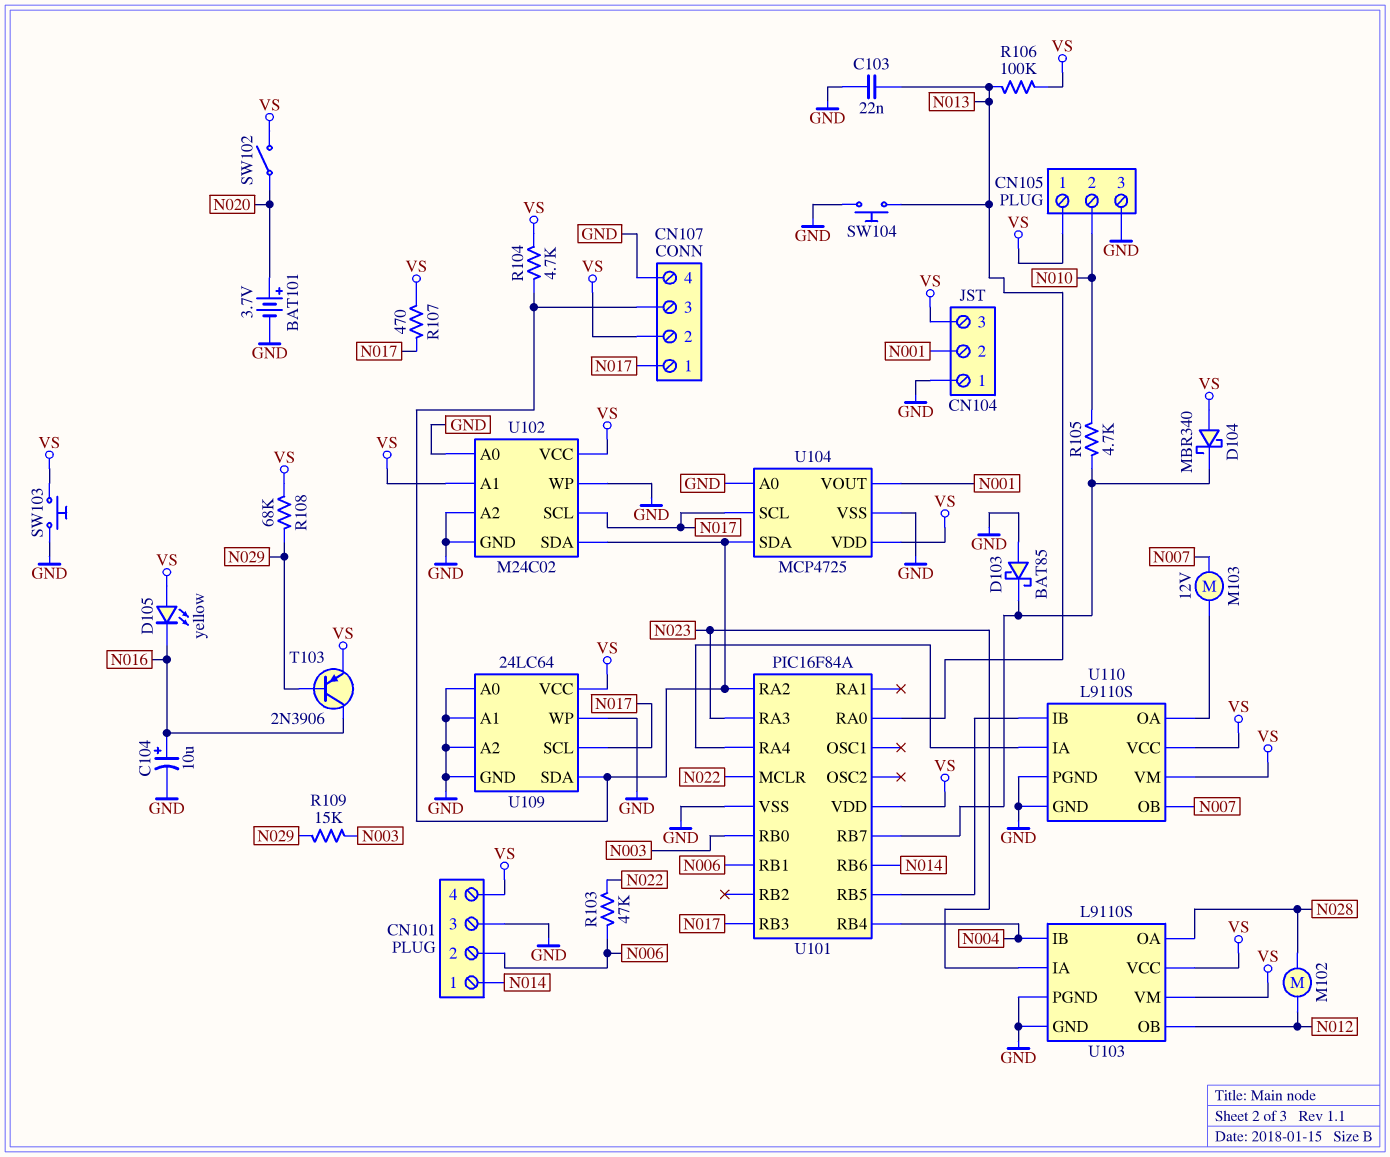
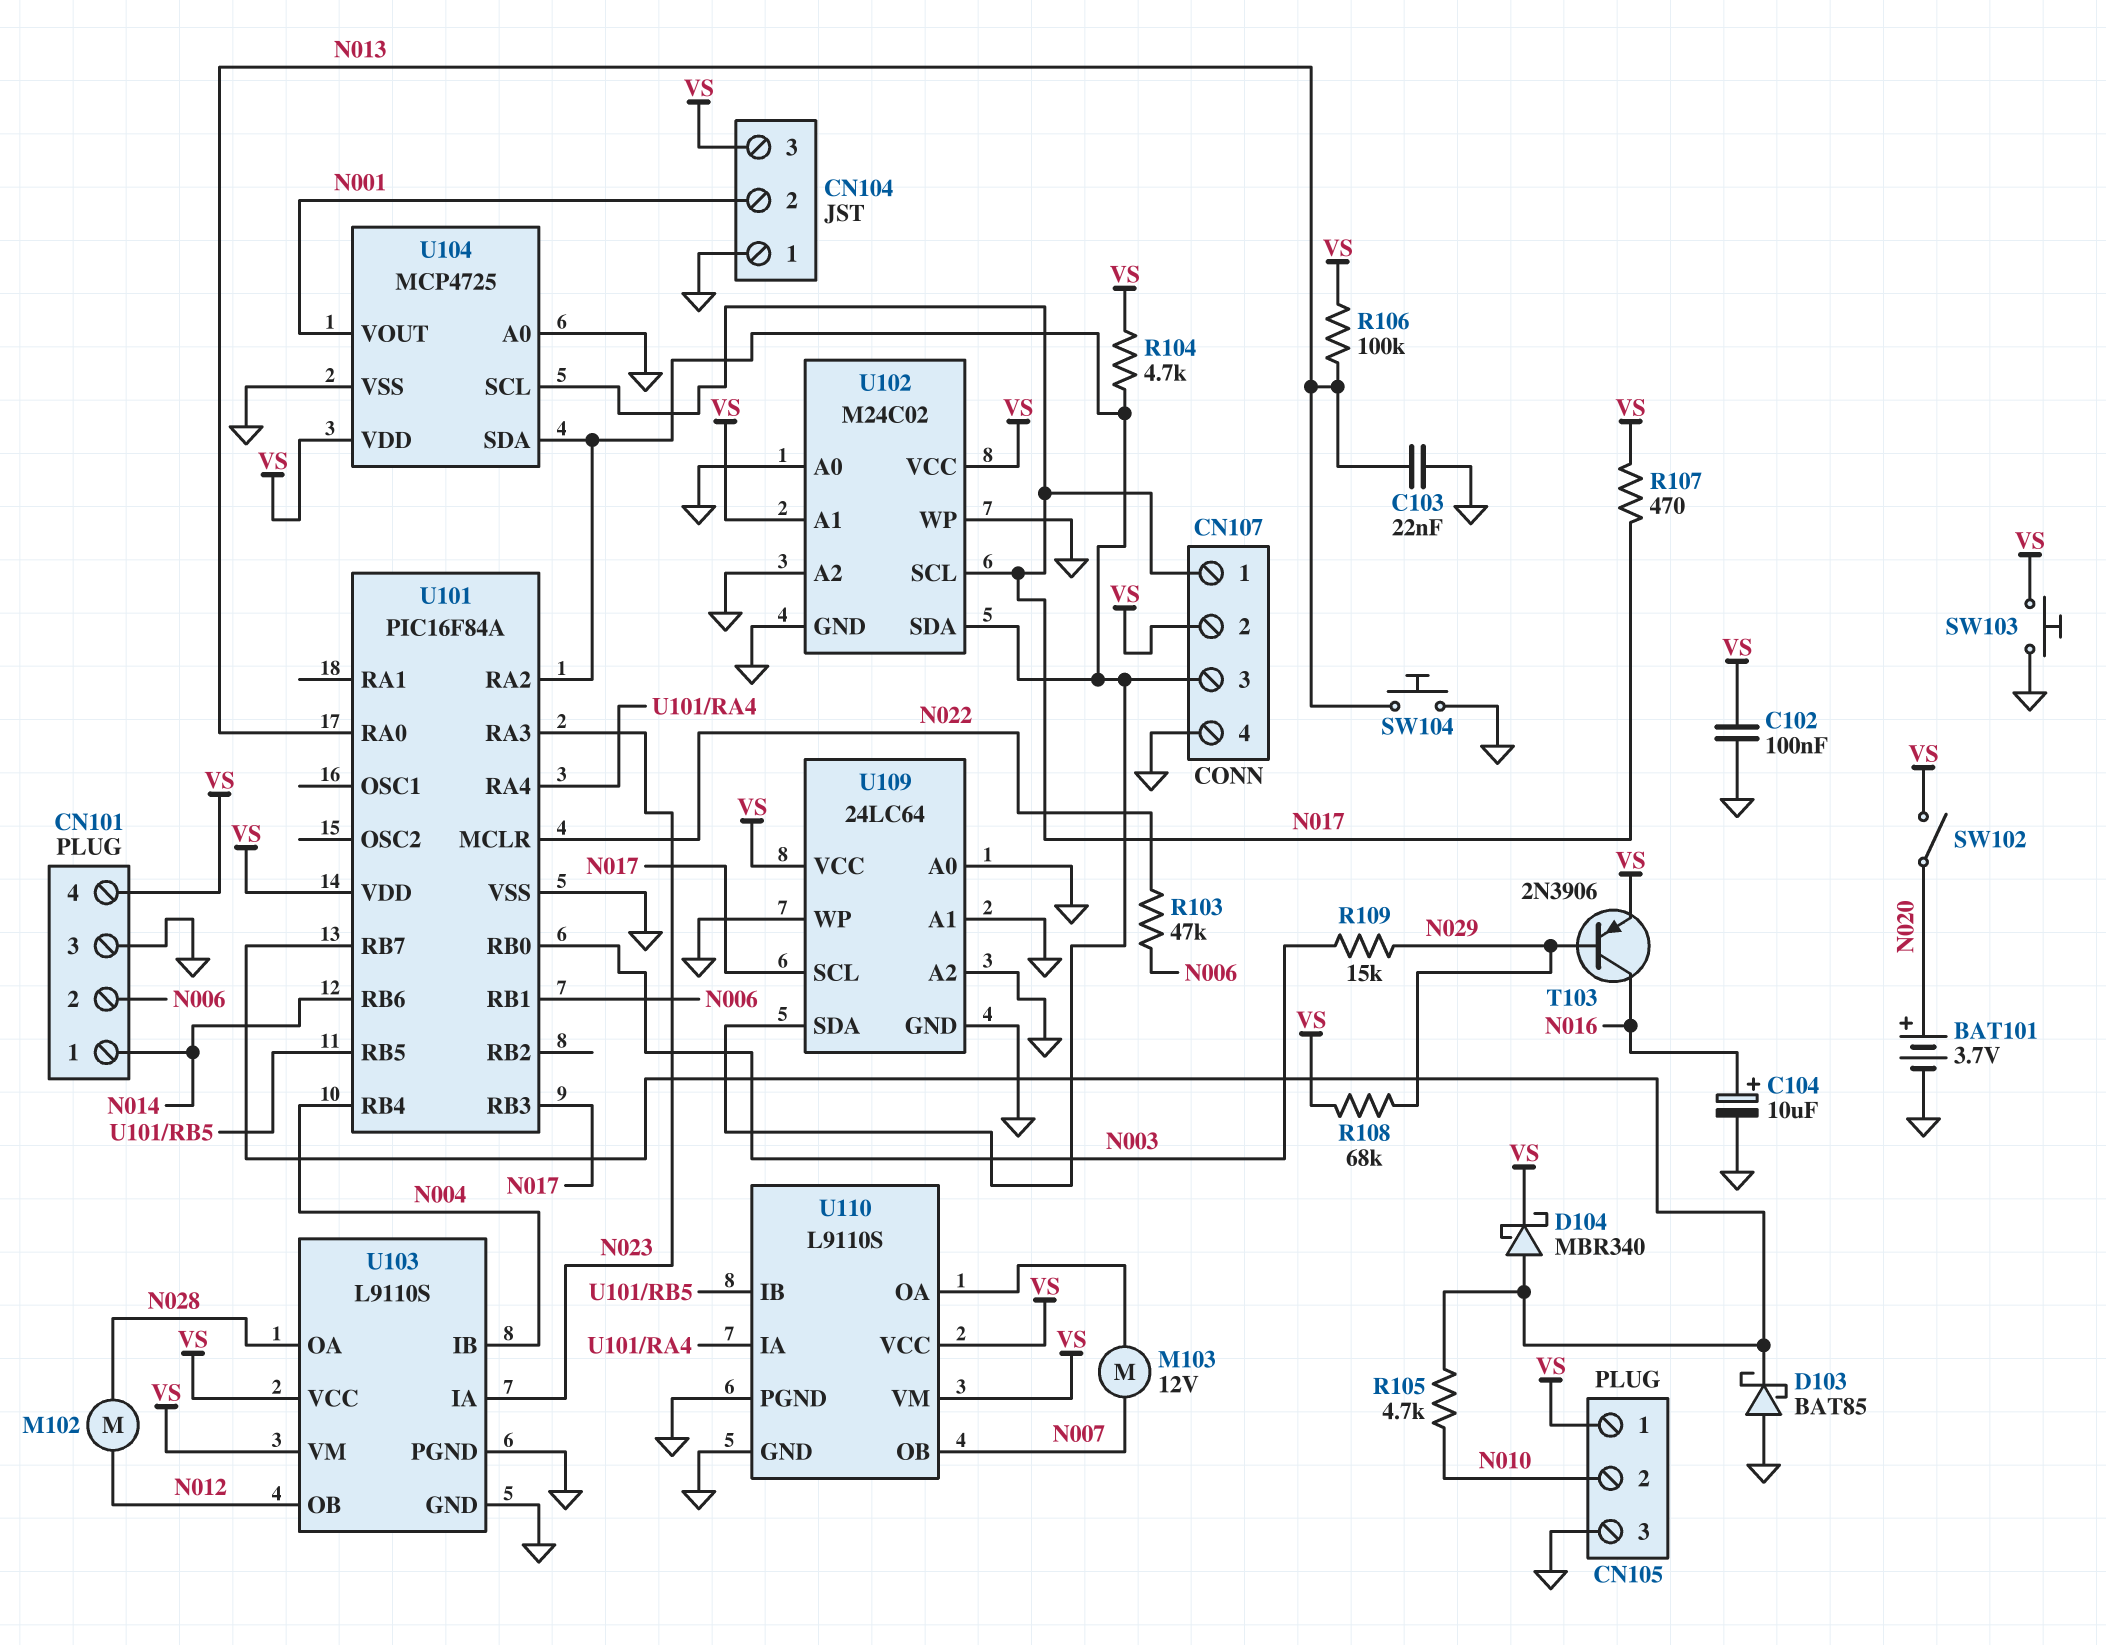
C102: none -> 100nF (GND, VS)
D104: schottky MBR340 (A VS, K U101/RB7) -> schottky MBR340 (A U101/RB7, K VS)
D105: LED yellow (A VS, K N016) -> none

